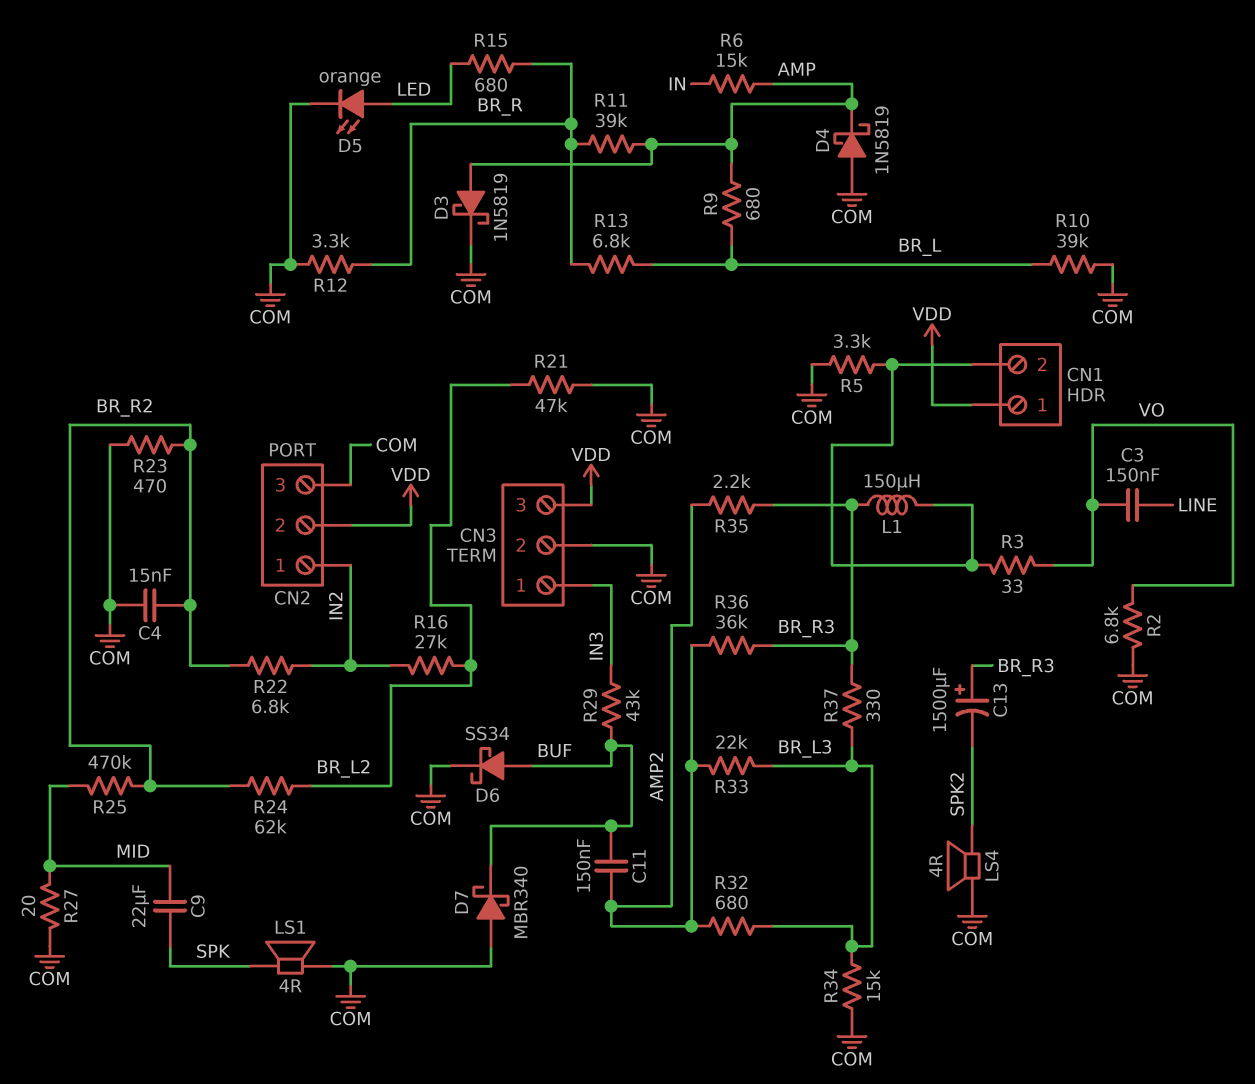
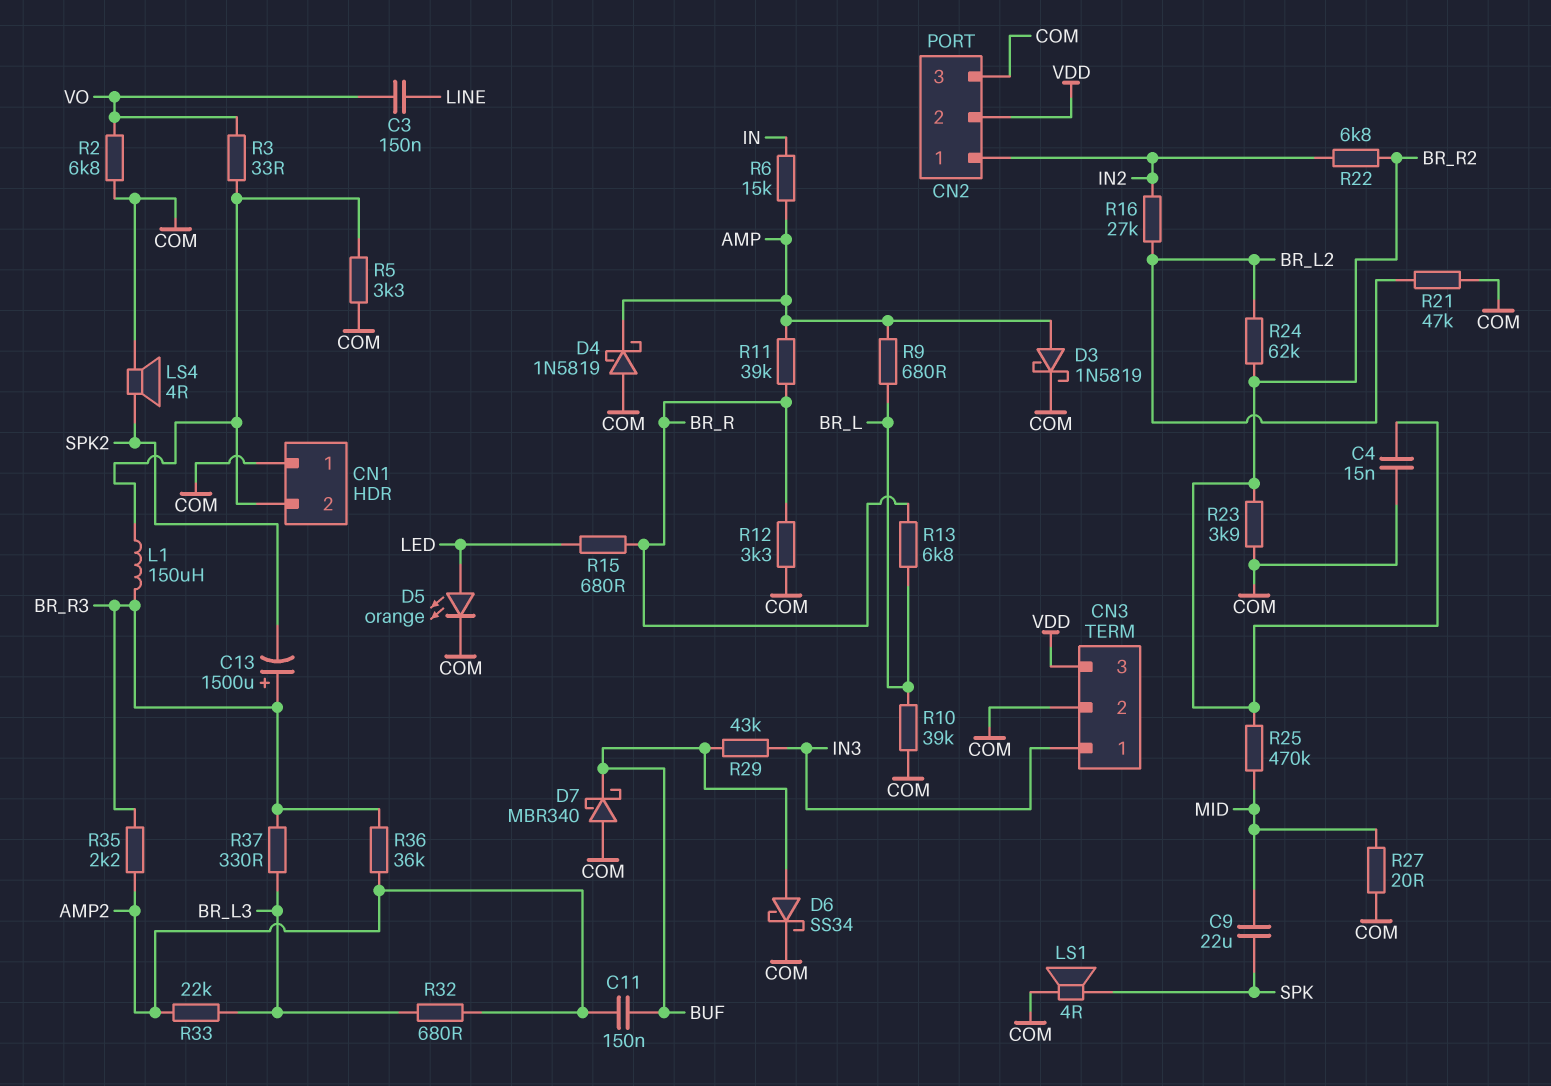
CN1 pin 1: VDD -> COM
R23: 470 (BR_R2, COM) -> 3.9k (BR_R2, COM)
R34: 15k (BR_L3, COM) -> none

